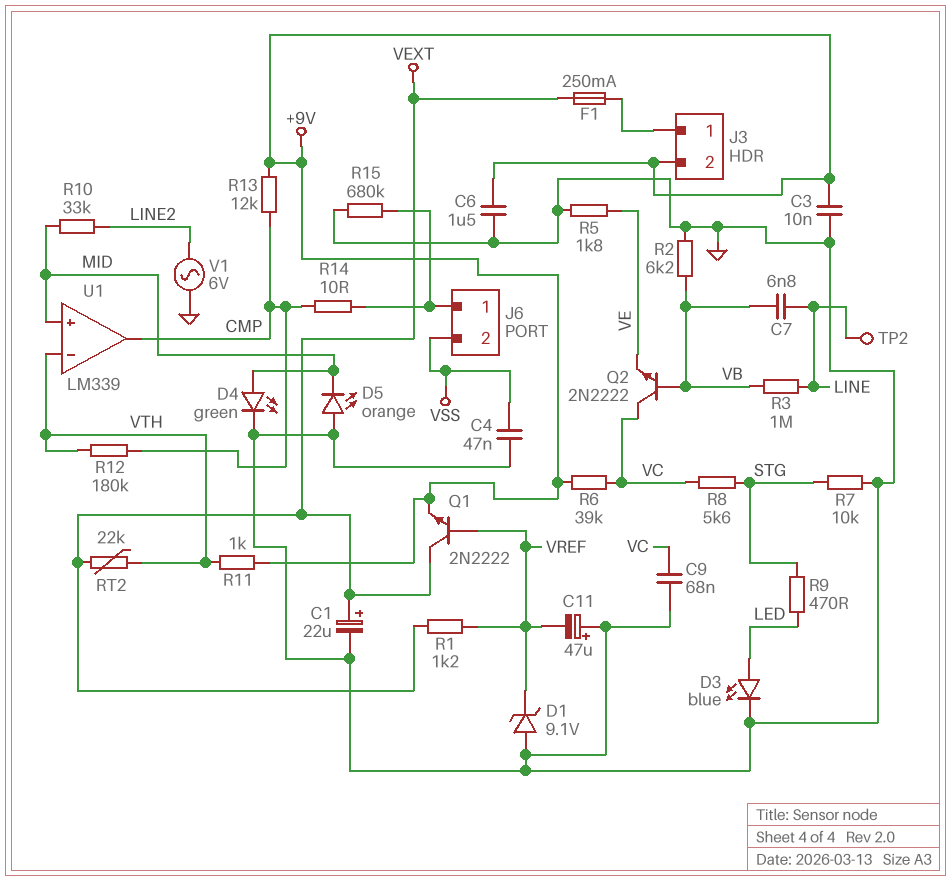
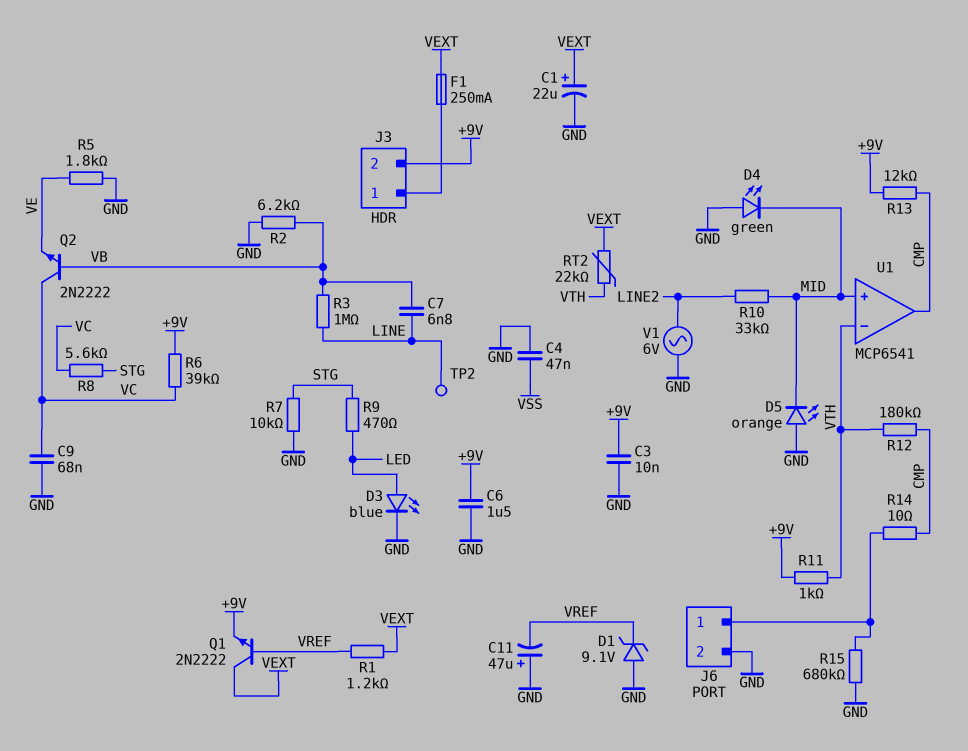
D4: LED green (A MID, K GND) -> LED green (A GND, K MID)
J6 pin 2: VSS -> GND
U1: LM339 -> MCP6541

